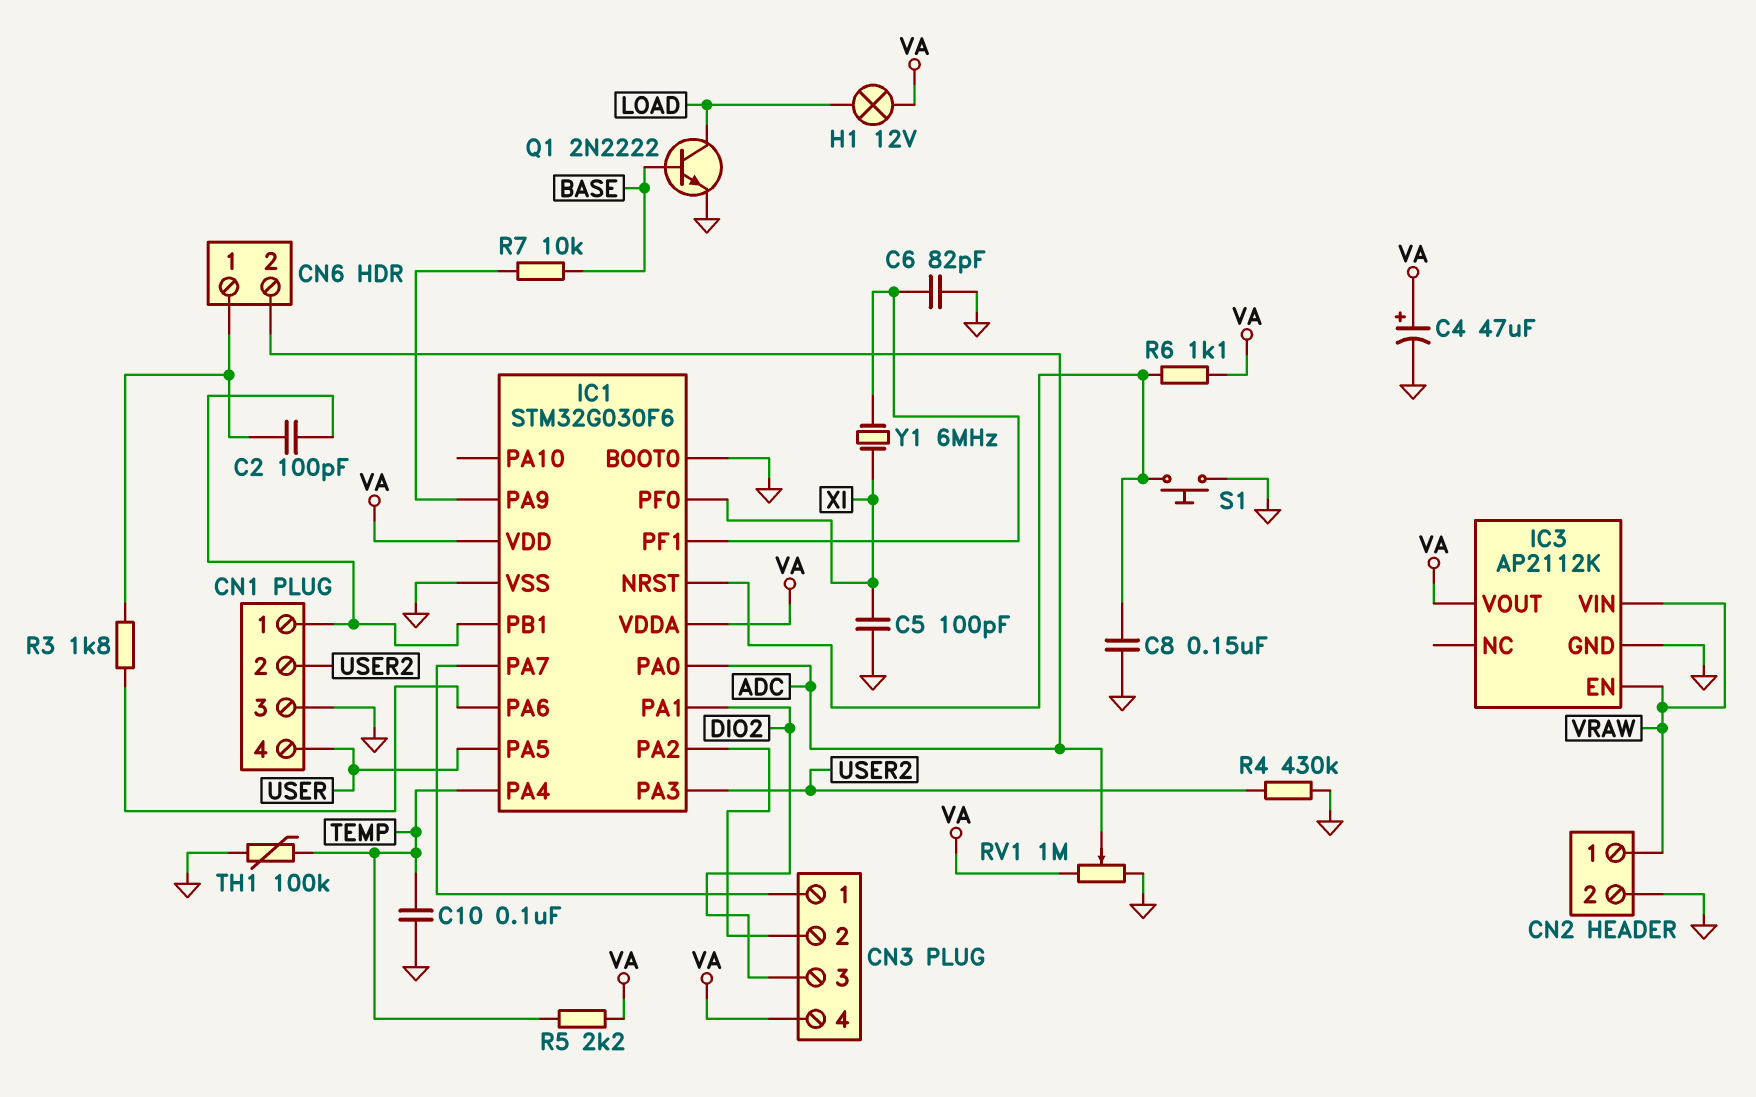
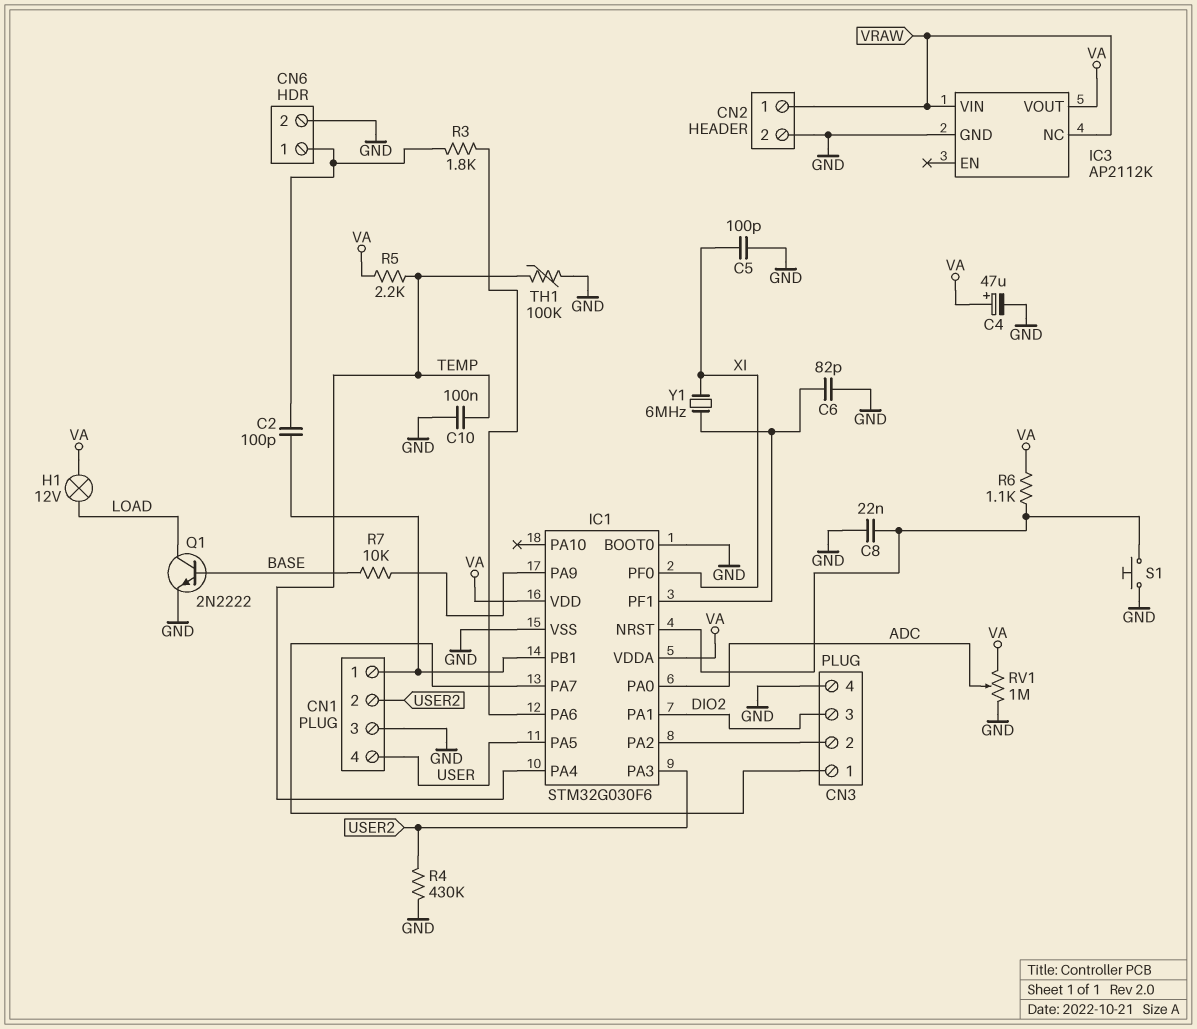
C8: 150nF (GND, IC1/NRST) -> 22nF (GND, IC1/NRST)
CN3 pin 4: VA -> GND
CN6 pin 2: ADC -> GND
IC3 pin EN: VRAW -> none
IC3 pin NC: none -> VRAW

